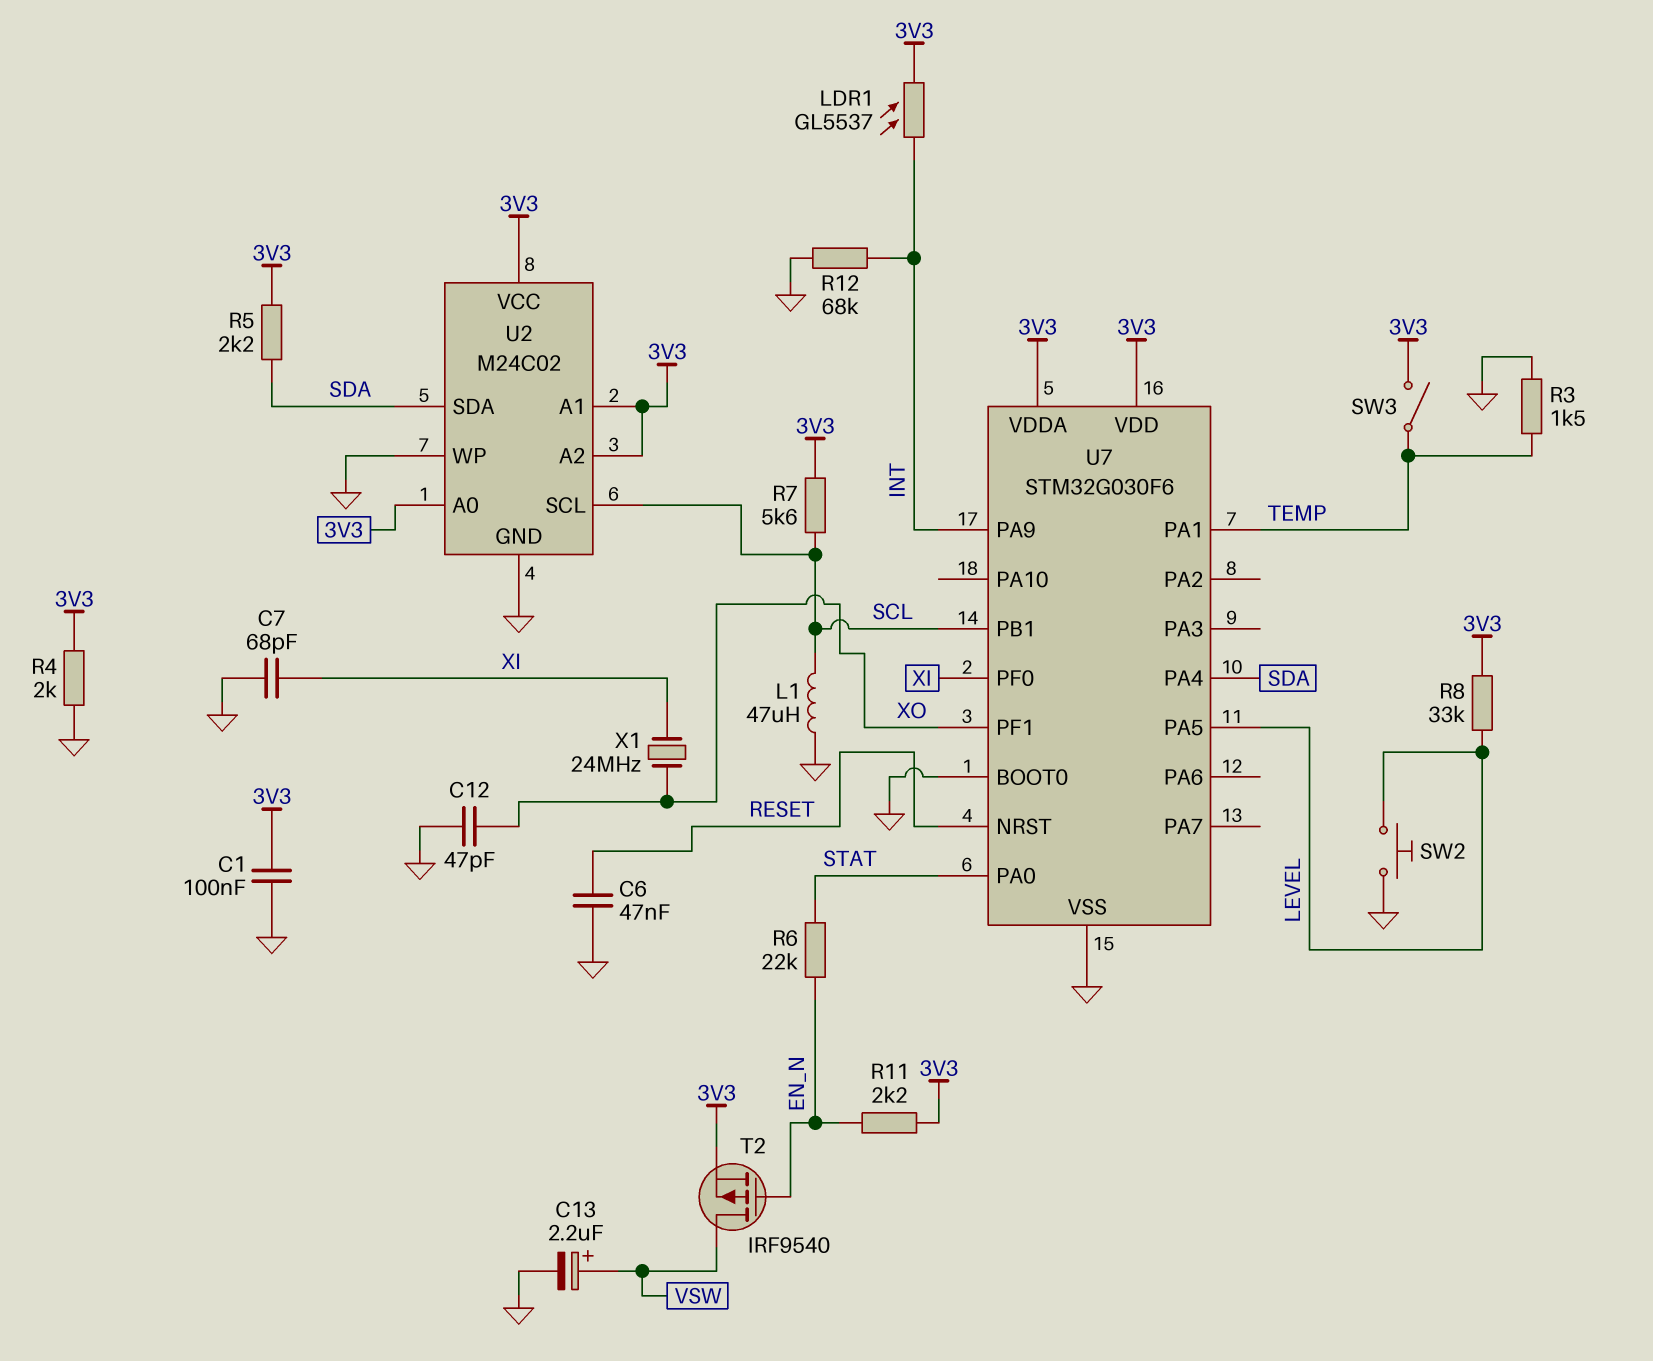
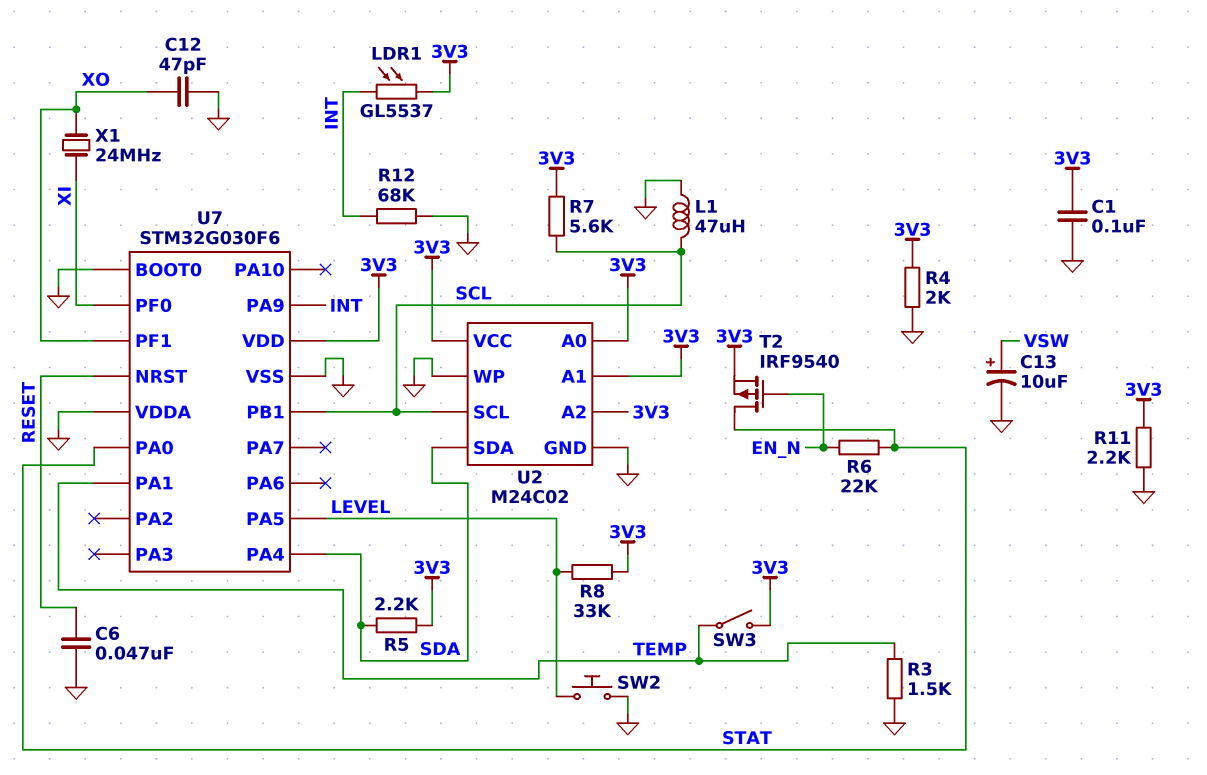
C7: 68pF (GND, XI) -> none
C13: 2.2uF (plus VSW, minus GND) -> 10uF (plus VSW, minus GND)
R11: 2.2k (3V3, EN_N) -> 2.2k (3V3, GND)
T2: PMOS IRF9540 (G EN_N, D VSW, S 3V3) -> PMOS IRF9540 (G EN_N, D STAT, S 3V3)
U7 pin VDDA: 3V3 -> GND

